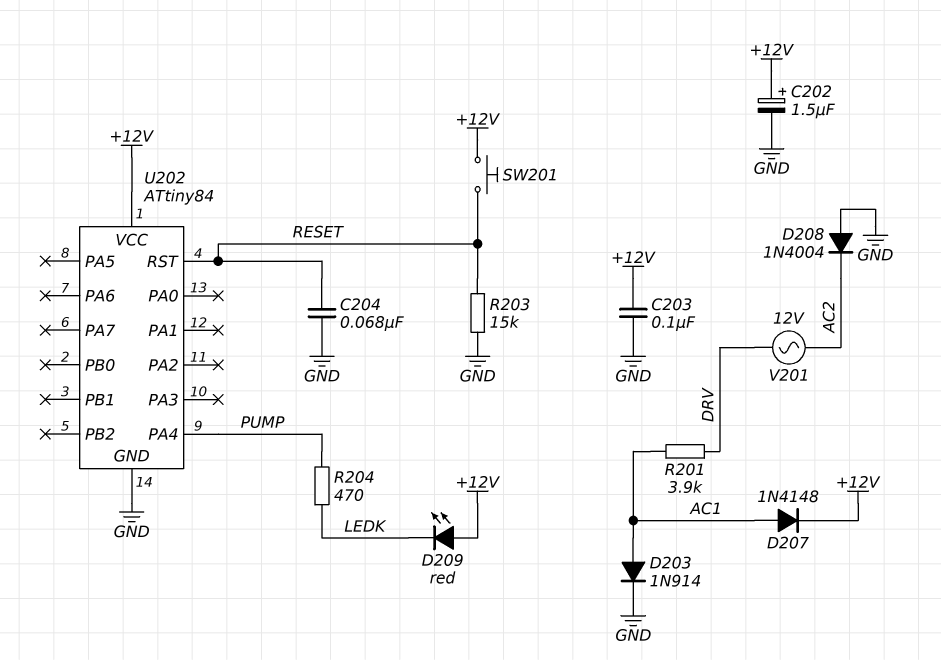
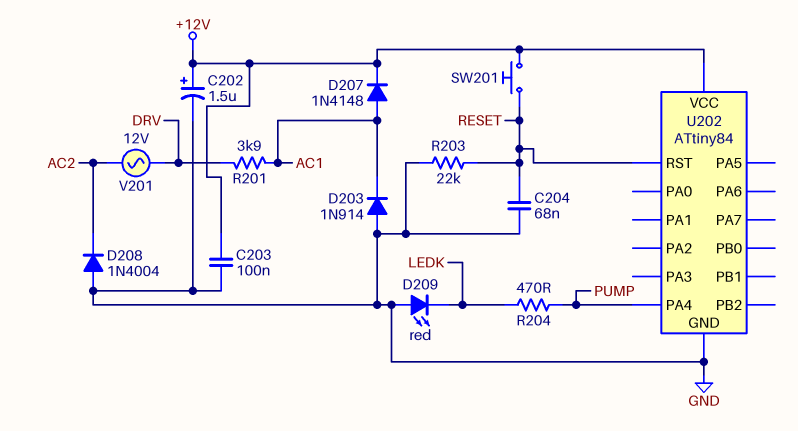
D203: diode 1N914 (A AC1, K GND) -> diode 1N914 (A GND, K AC1)
D209: LED red (A +12V, K LEDK) -> LED red (A GND, K LEDK)
R203: 15k (GND, RESET) -> 22k (GND, RESET)

